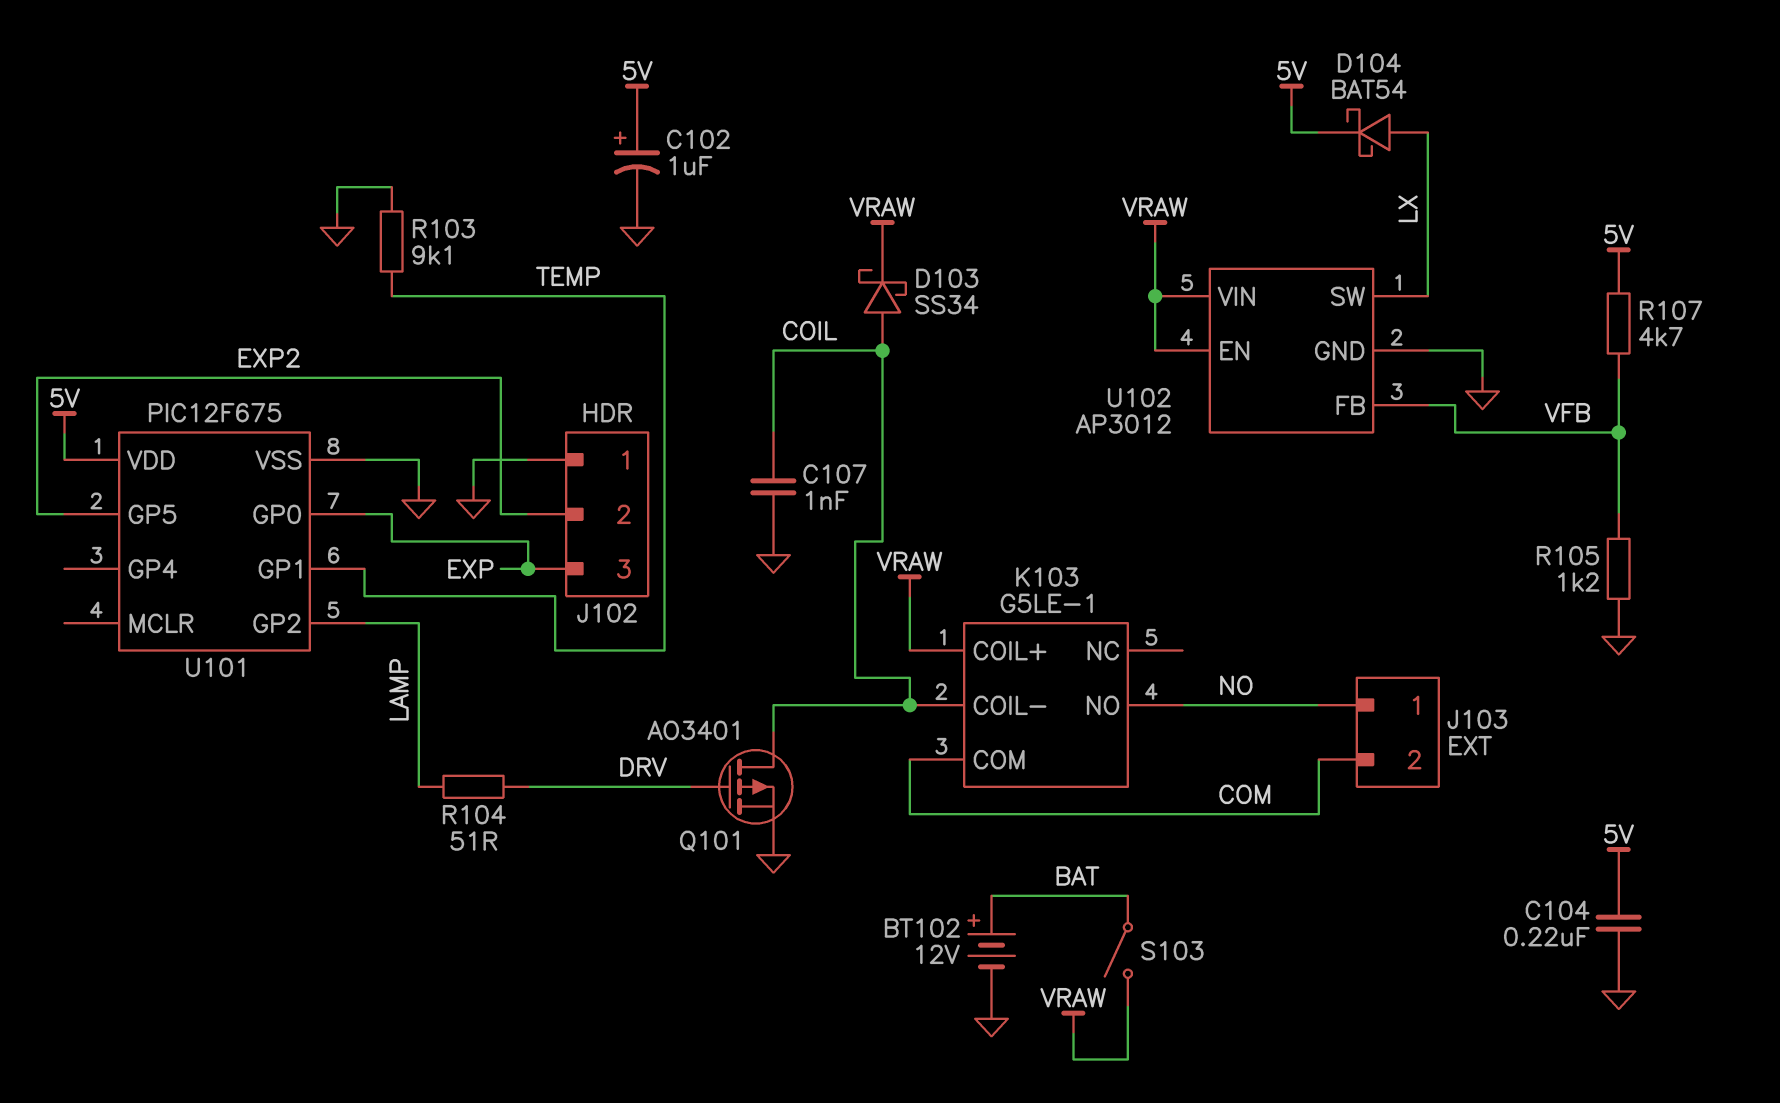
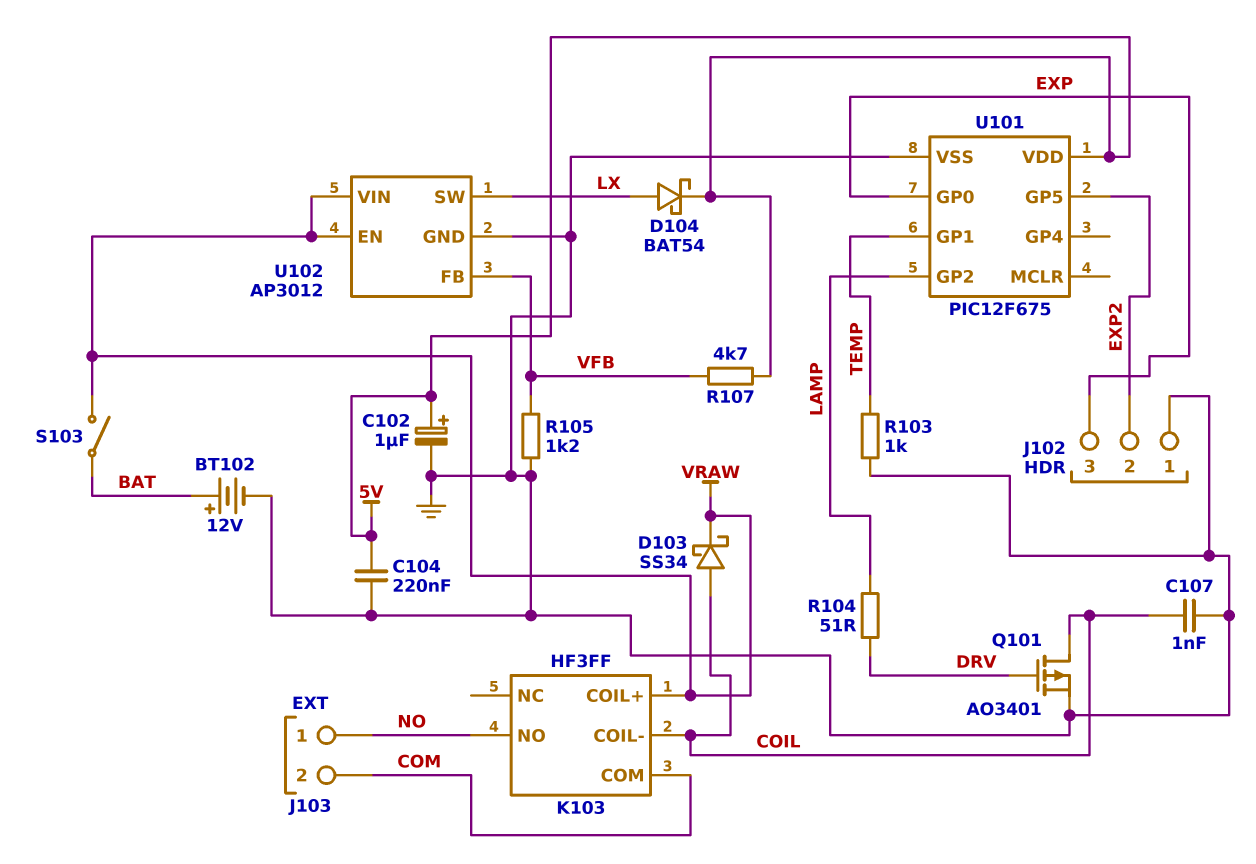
K103: G5LE-1 -> HF3FF
R103: 9.1k (GND, TEMP) -> 1k (GND, TEMP)

